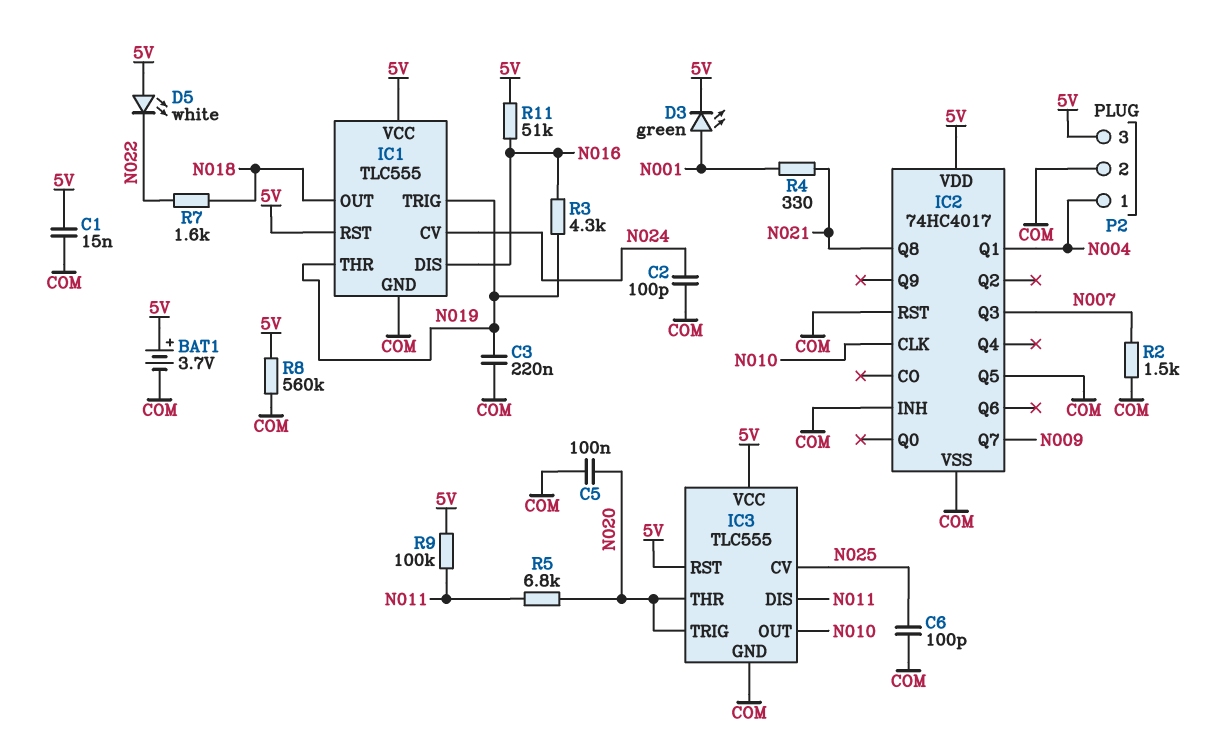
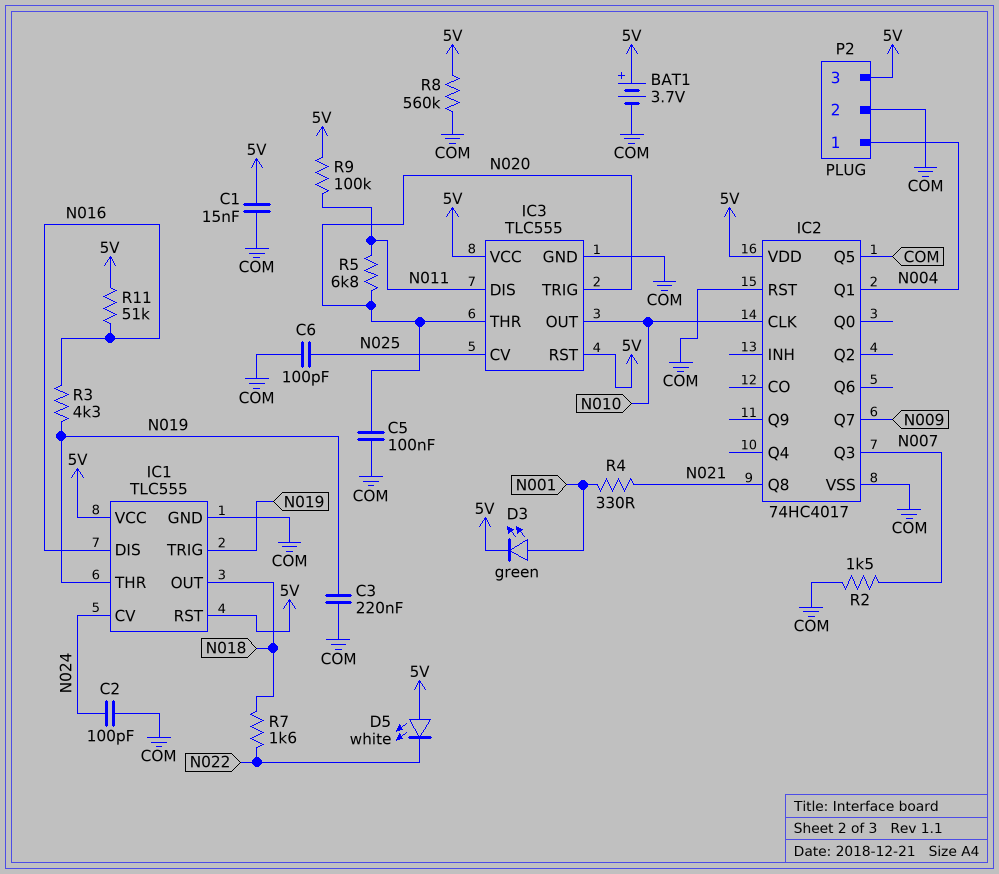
IC2 pin INH: COM -> none

